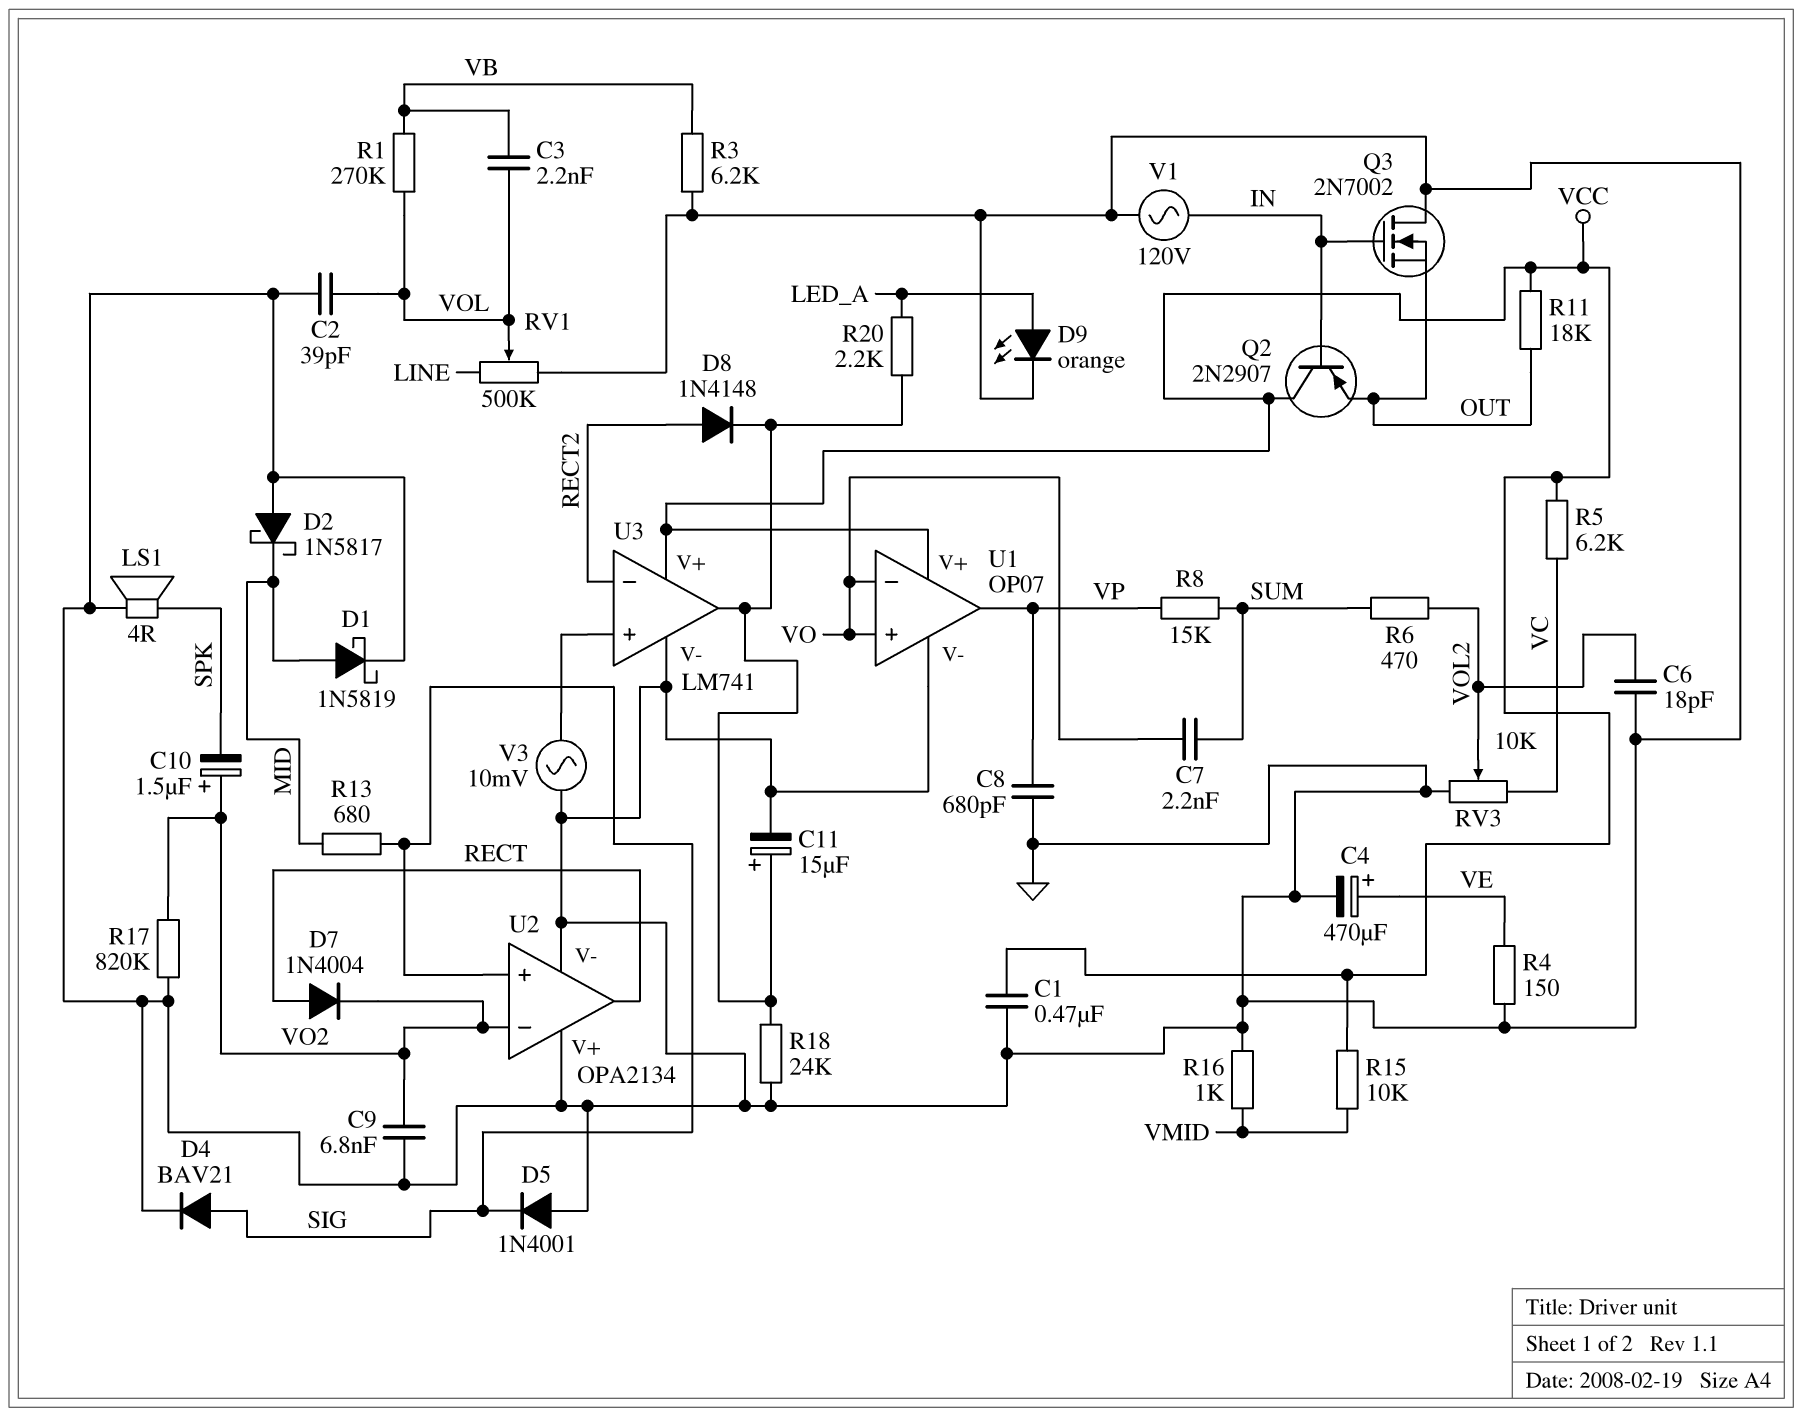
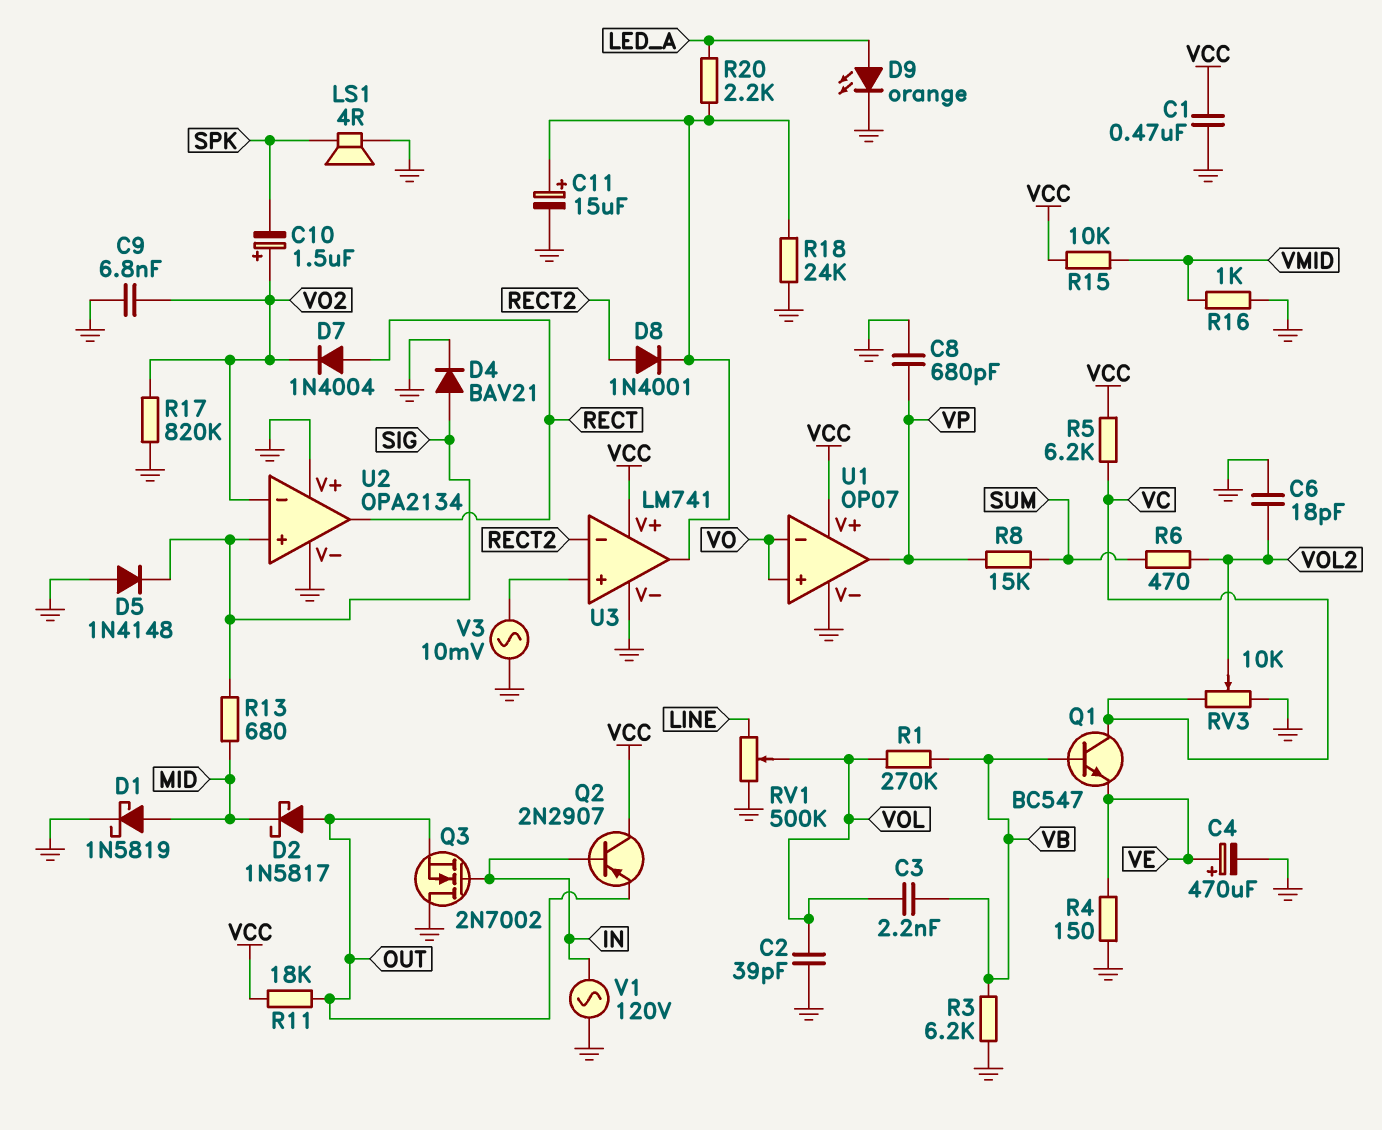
C7: 2.2nF (SUM, VO) -> none
D2: schottky 1N5817 (A GND, K MID) -> schottky 1N5817 (A OUT, K MID)
D5: diode 1N4001 (A GND, K SIG) -> diode 1N4148 (A GND, K SIG)
D8: diode 1N4148 (A RECT2, K U3/out) -> diode 1N4001 (A RECT2, K U3/out)
Q1: none -> NPN BC547 (B VB, C VC, E VE)

